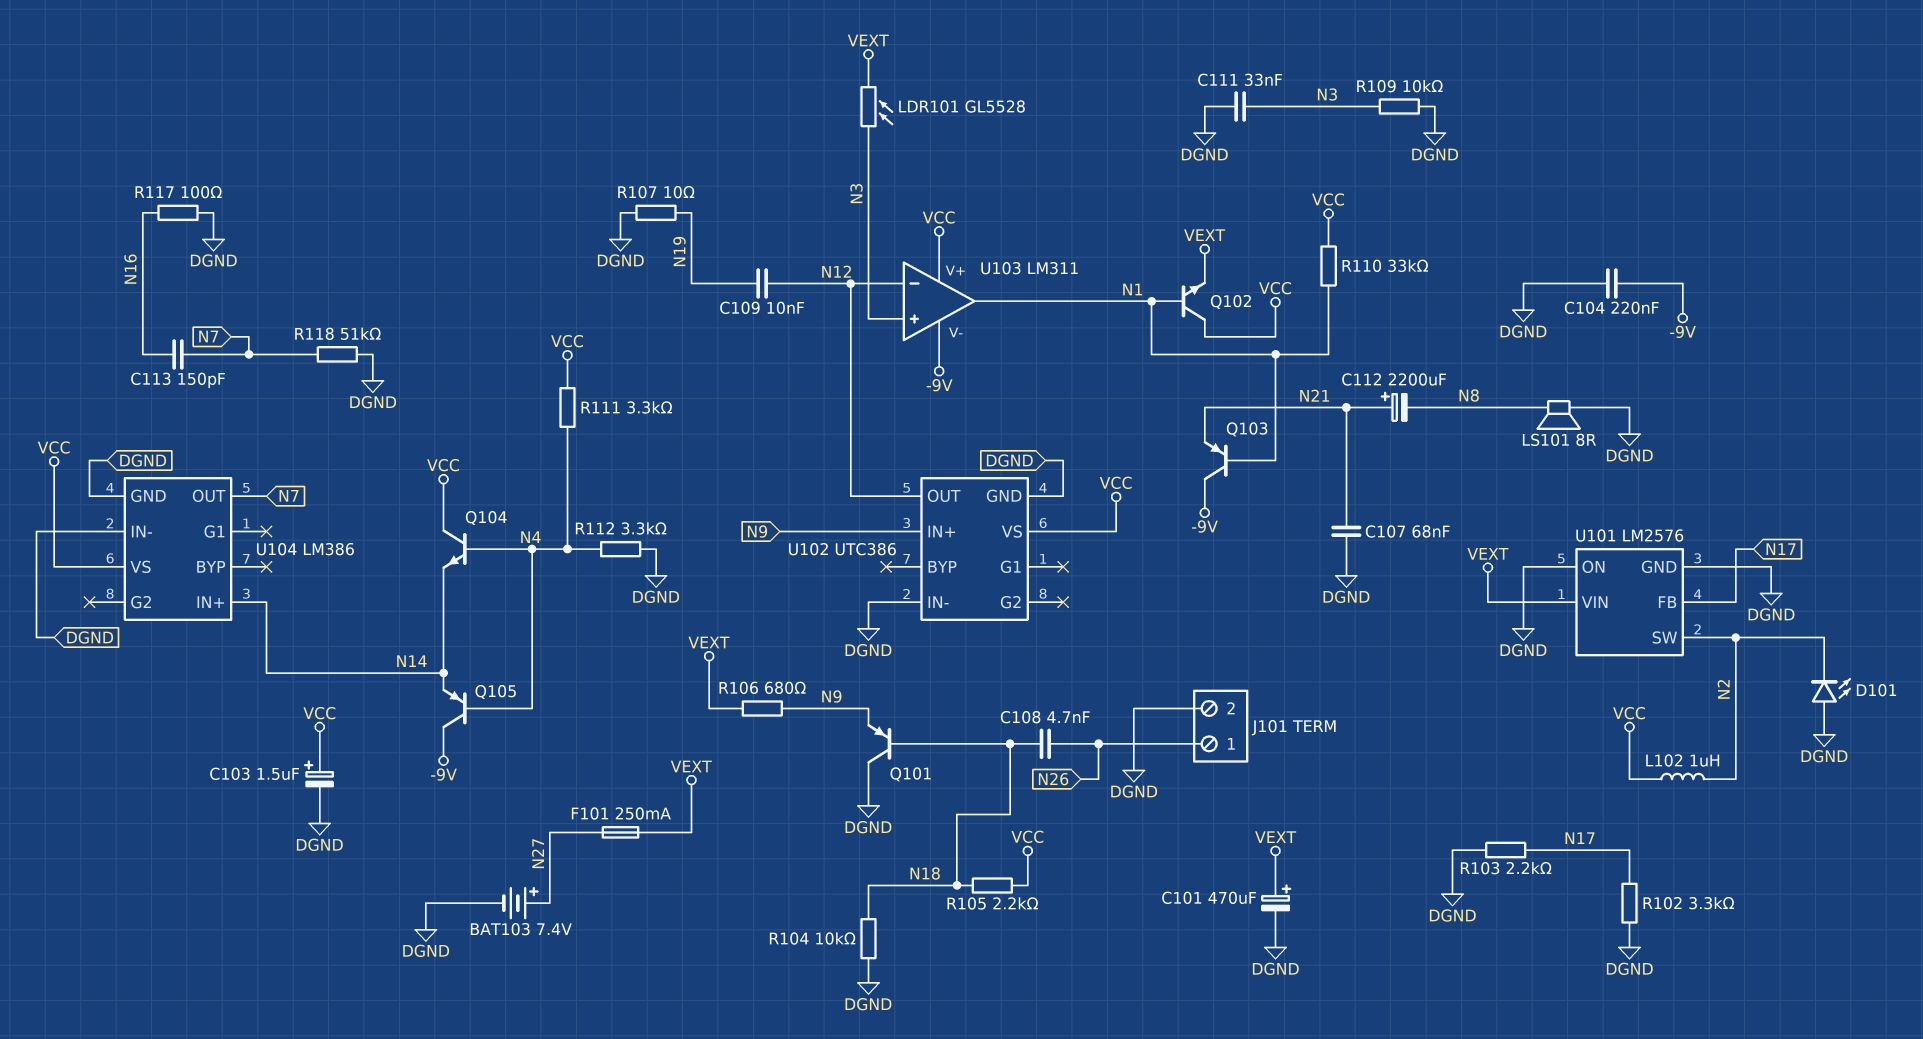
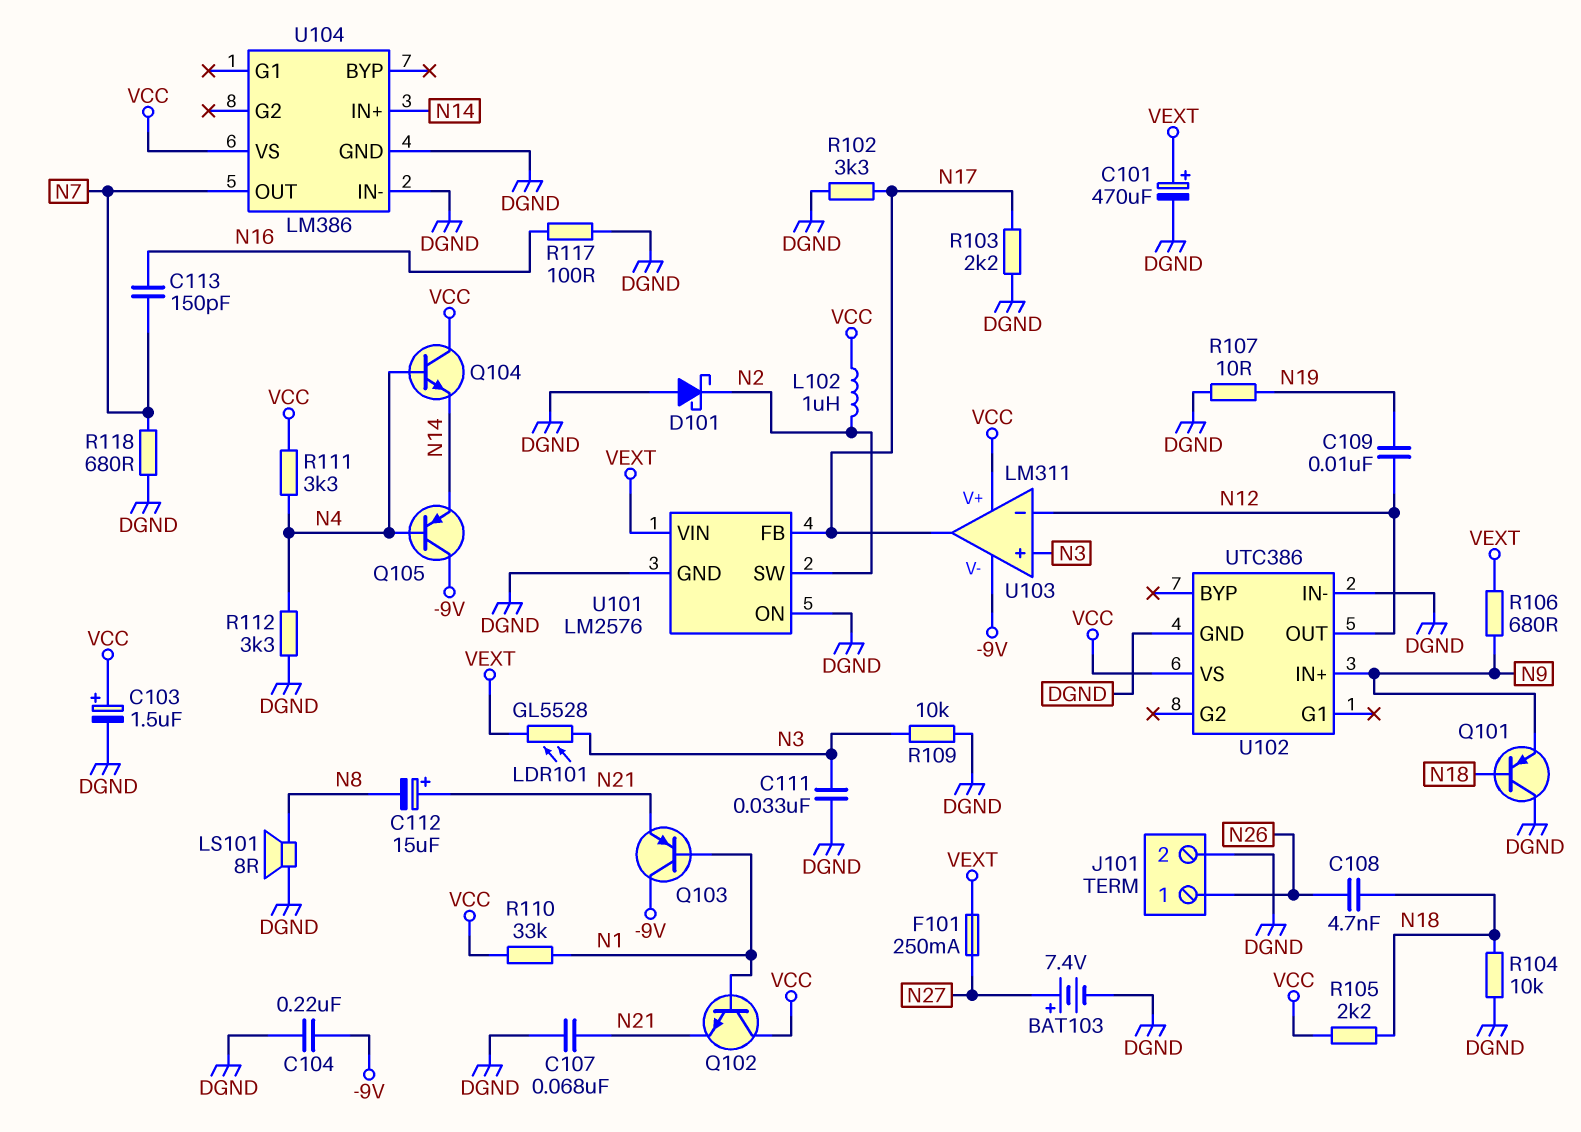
C112: 2200uF (plus N21, minus N8) -> 15uF (plus N21, minus N8)
D101: LED (A DGND, K N2) -> schottky (A DGND, K N2)
Q102: NPN (B N1, C VCC, E VEXT) -> NPN (B N1, C VCC, E N21)
R118: 51k (DGND, N7) -> 680 (DGND, N7)
U103 pin out: N1 -> N17

